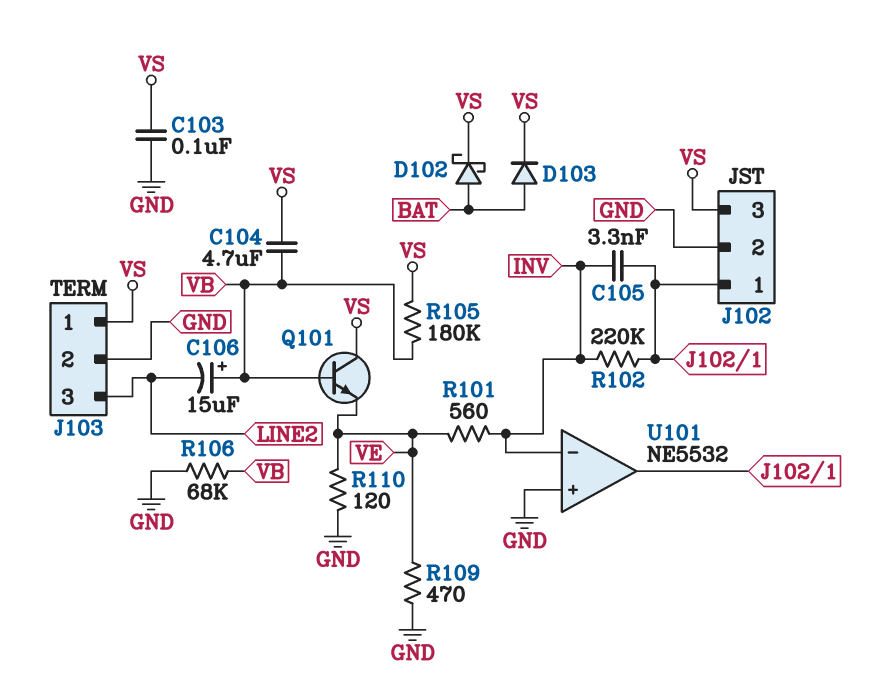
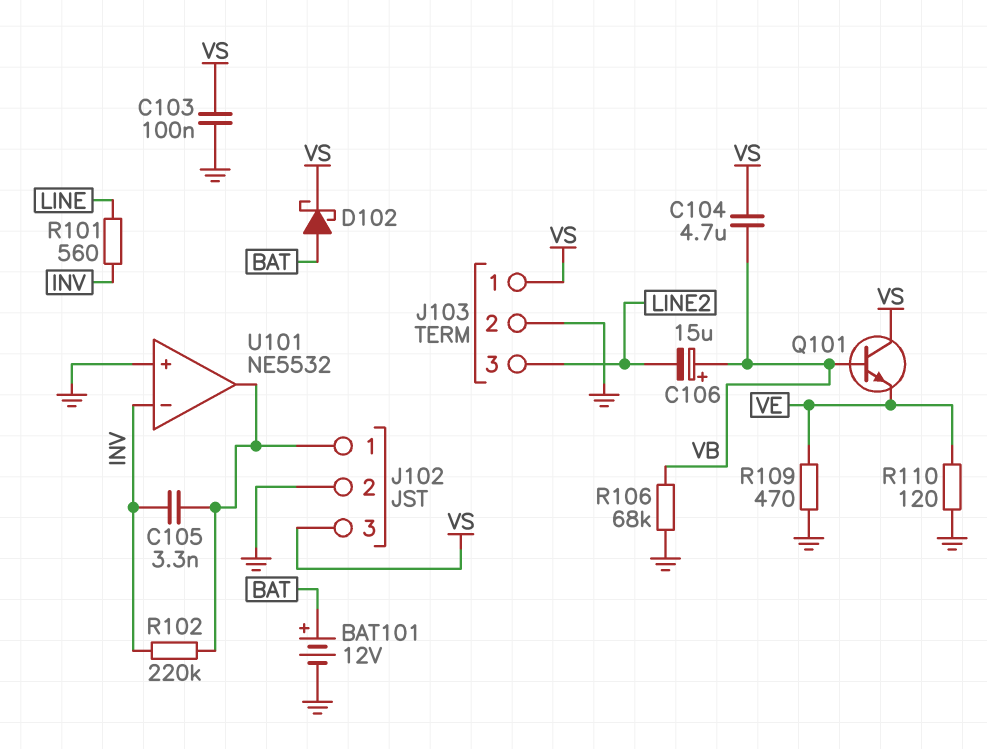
BAT101: none -> 12V (plus BAT, minus GND)
D103: diode (A BAT, K VS) -> none
R101: 560 (INV, VE) -> 560 (INV, LINE)
R105: 180k (VB, VS) -> none

